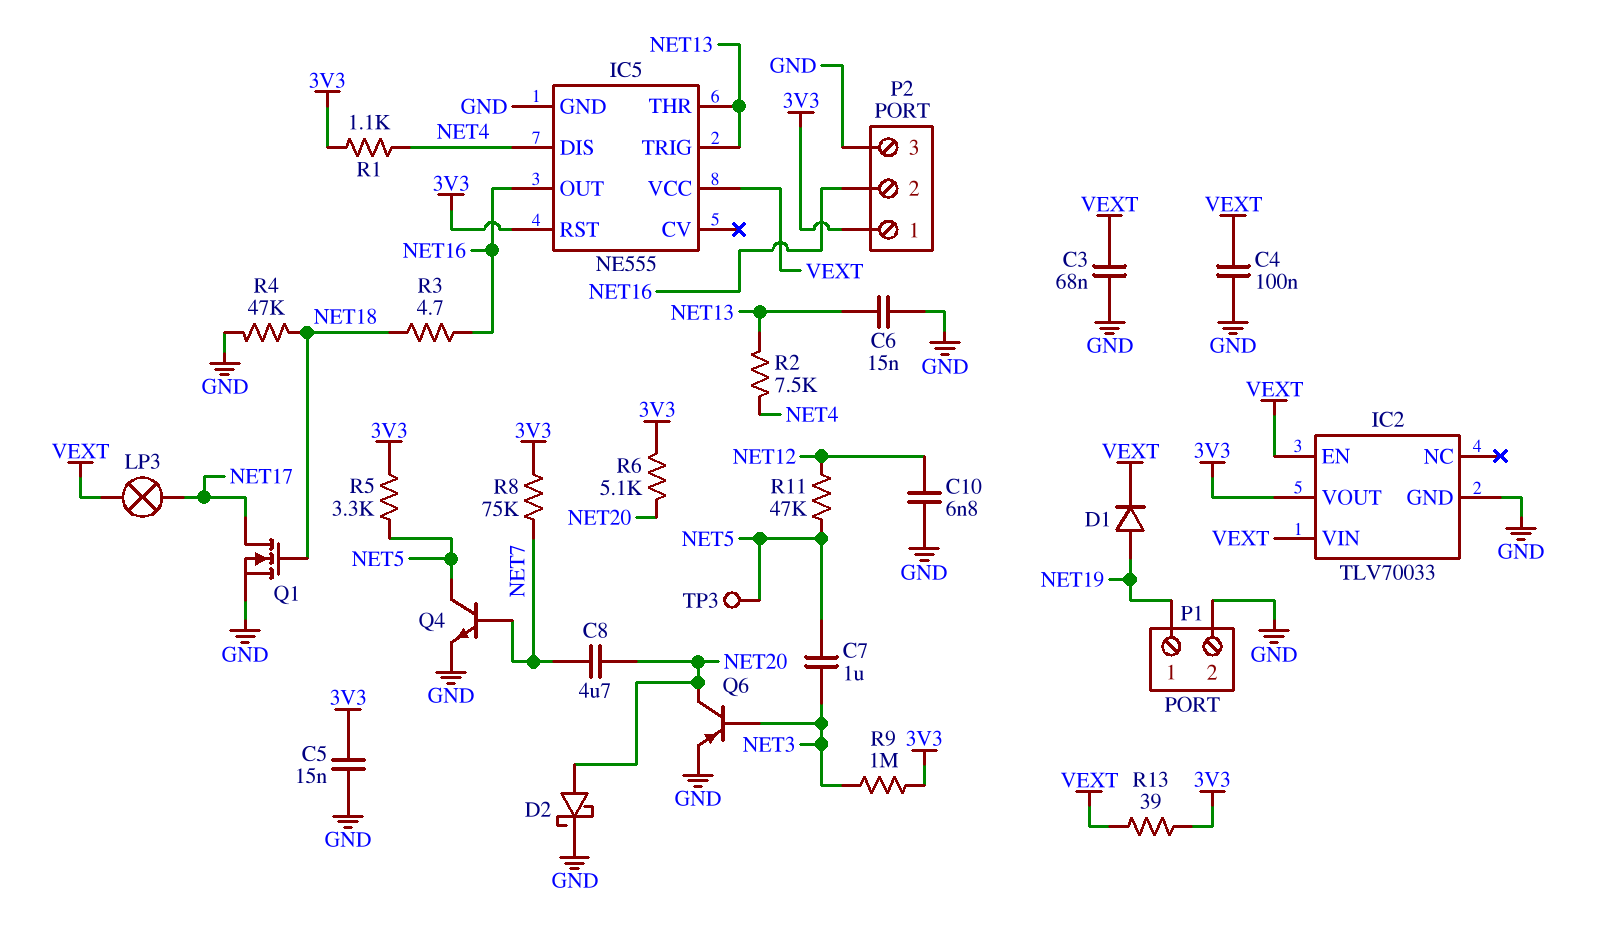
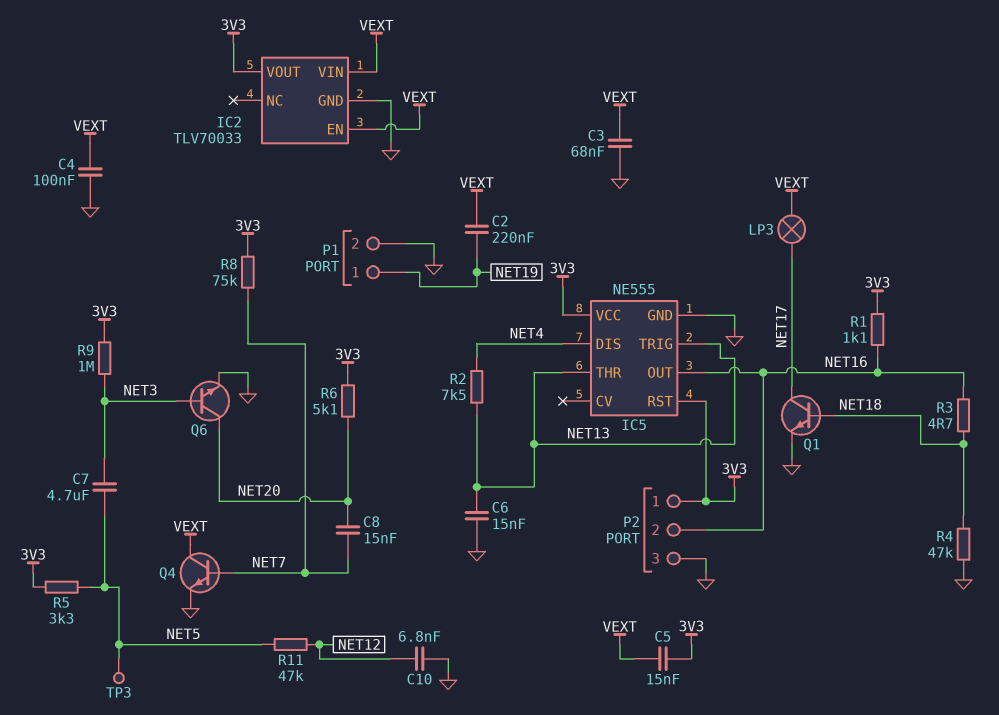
C2: none -> 220nF (NET19, VEXT)
C5: 15nF (3V3, GND) -> 15nF (3V3, VEXT)
C7: 1uF (NET3, NET5) -> 4.7uF (NET3, NET5)
C8: 4.7uF (NET7, NET20) -> 15nF (NET7, NET20)
D1: diode (A NET19, K VEXT) -> none
D2: schottky (A NET20, K GND) -> none
IC5 pin VCC: VEXT -> 3V3
Q1: NMOS (G NET18, D NET17, S GND) -> NPN (B NET18, C NET17, E GND)
Q4: NPN (B NET7, C NET5, E GND) -> NPN (B NET7, C VEXT, E GND)
Q6: PNP (B NET3, C NET20, E GND) -> NPN (B NET3, C NET20, E GND)
R1: 1.1k (3V3, NET4) -> 1.1k (3V3, NET16)
R13: 39 (3V3, VEXT) -> none

